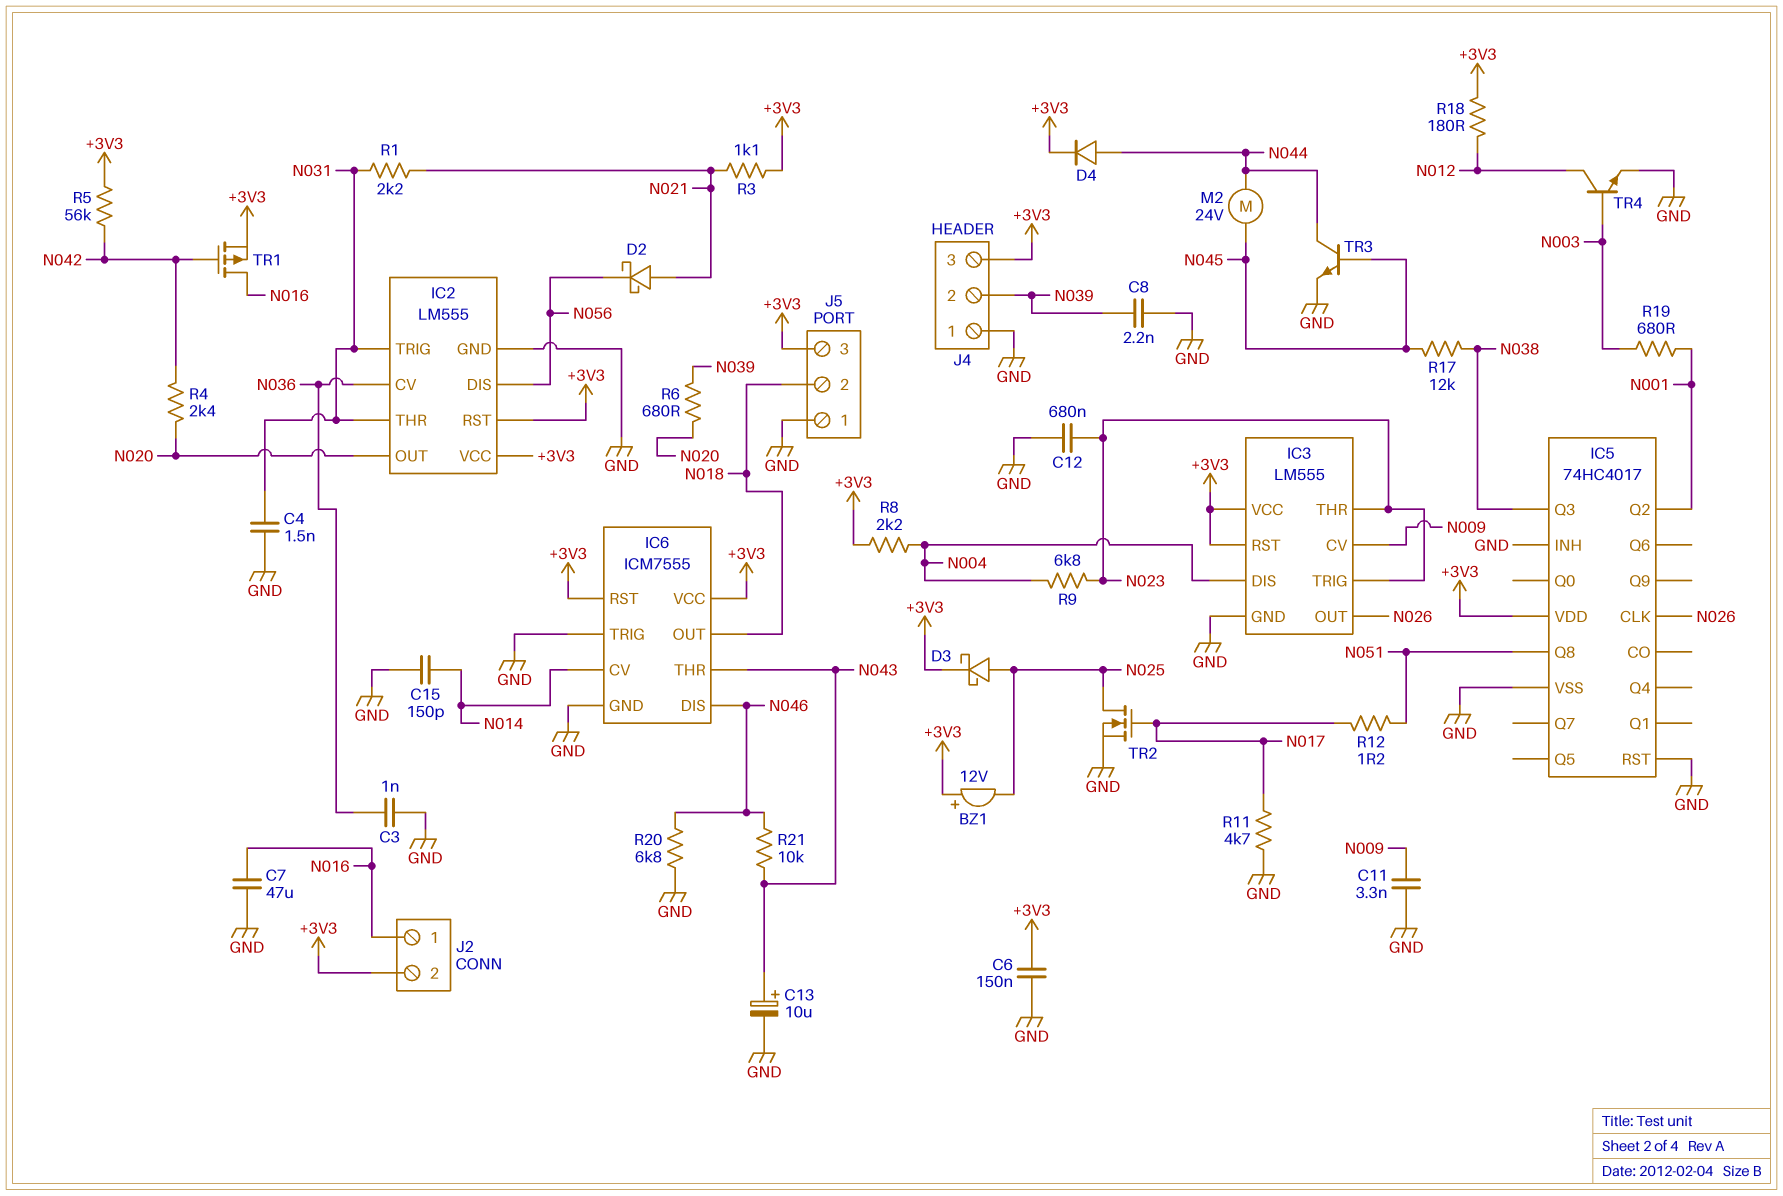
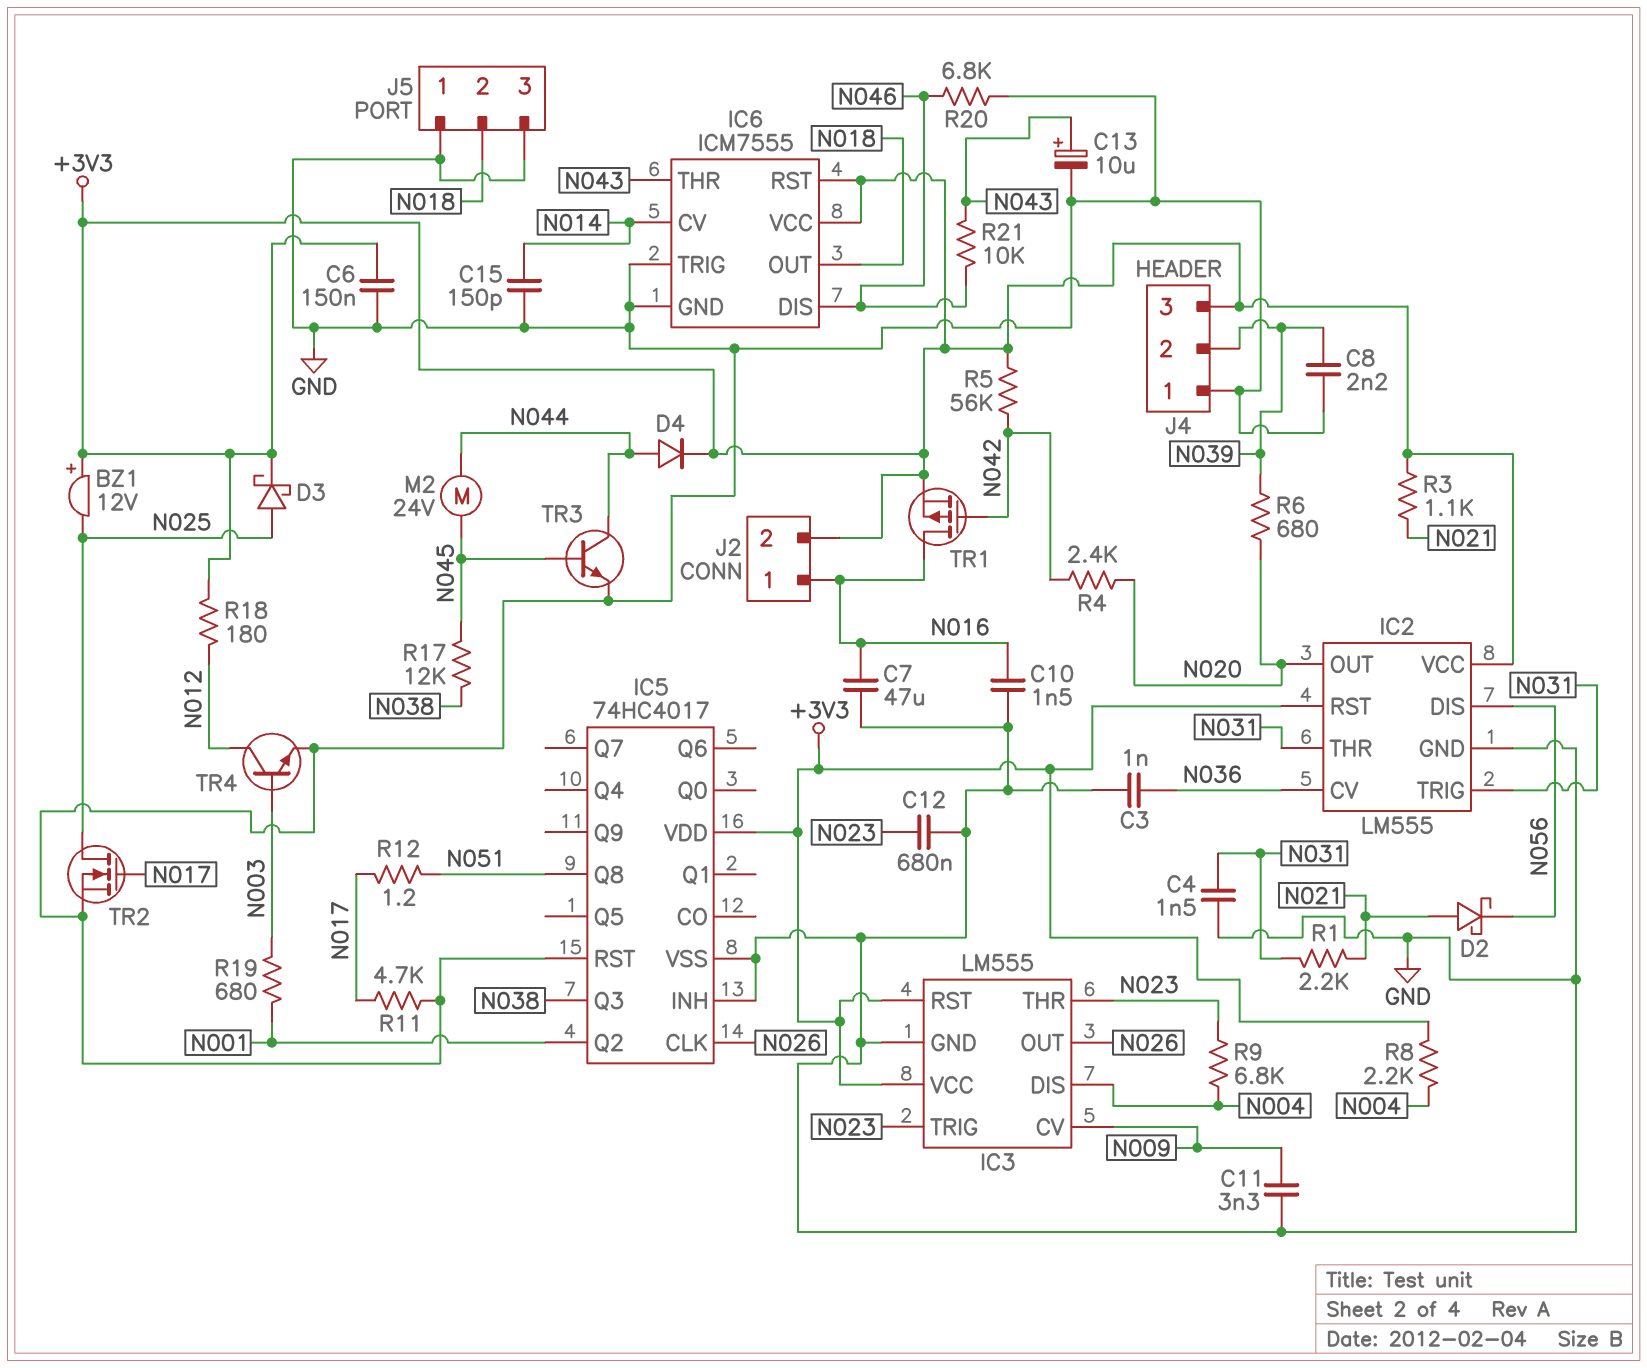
C10: none -> 1.5nF (GND, N016)
J5 pin 3: +3V3 -> GND

